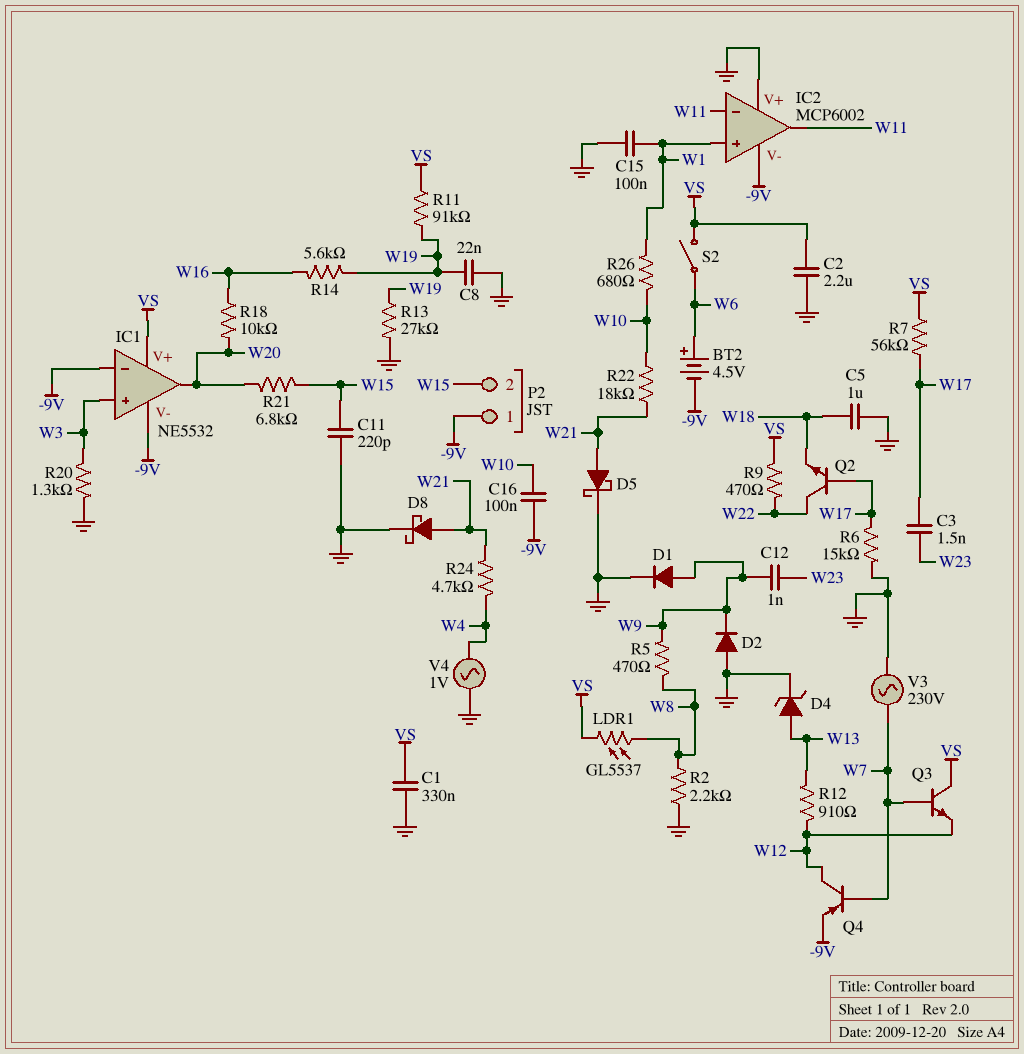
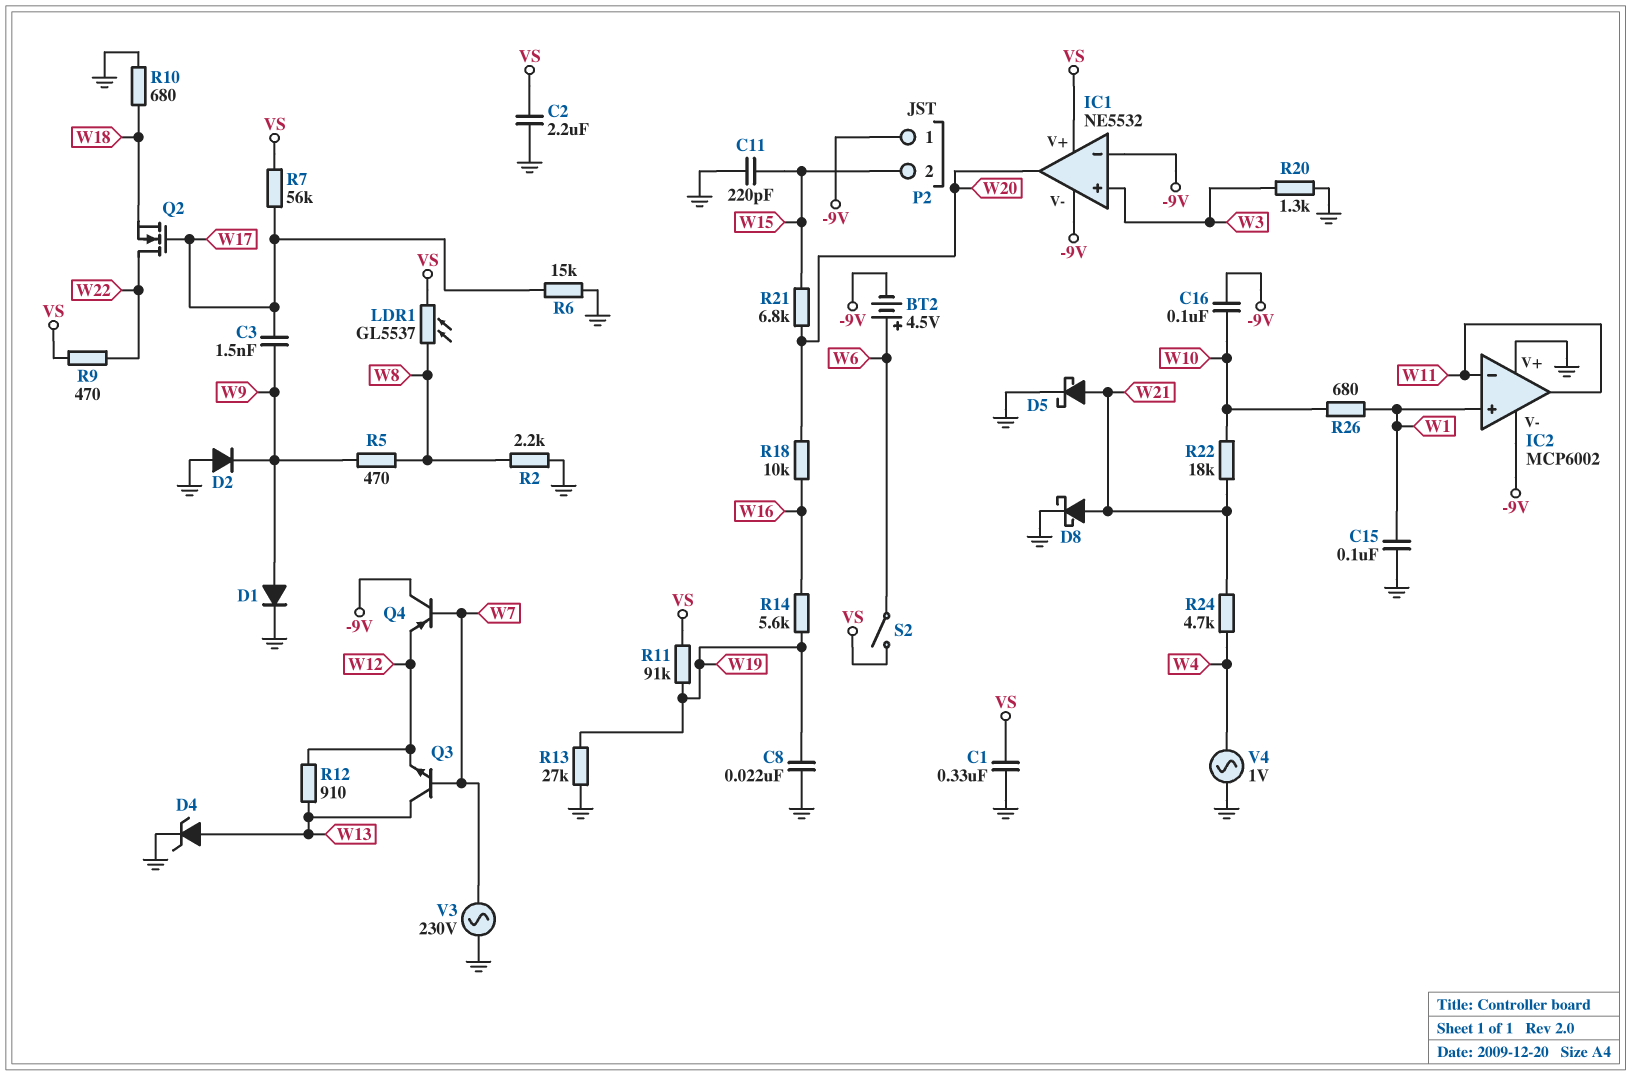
C3: 1.5nF (W17, W23) -> 1.5nF (W9, W17)
C5: 1uF (GND, W18) -> none
C12: 1nF (W9, W23) -> none
Q2: NPN (B W17, C W22, E W18) -> NMOS (G W17, D W22, S W18)
Q3: NPN (B W7, C VS, E W12) -> NPN (B W7, C W13, E W12)
Q4: PNP (B W7, C W12, E -9V) -> PNP (B W7, C -9V, E W12)
R10: none -> 680 (GND, W18)

